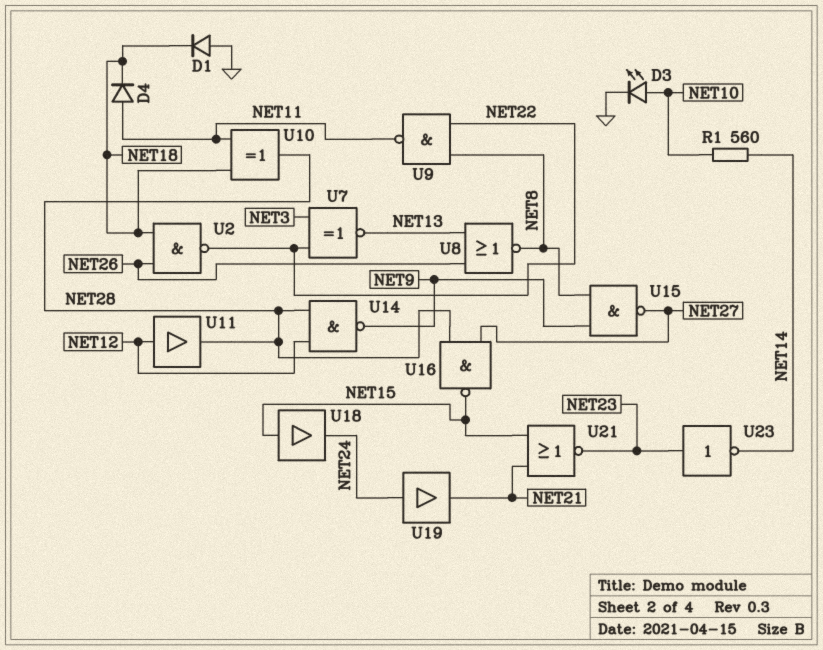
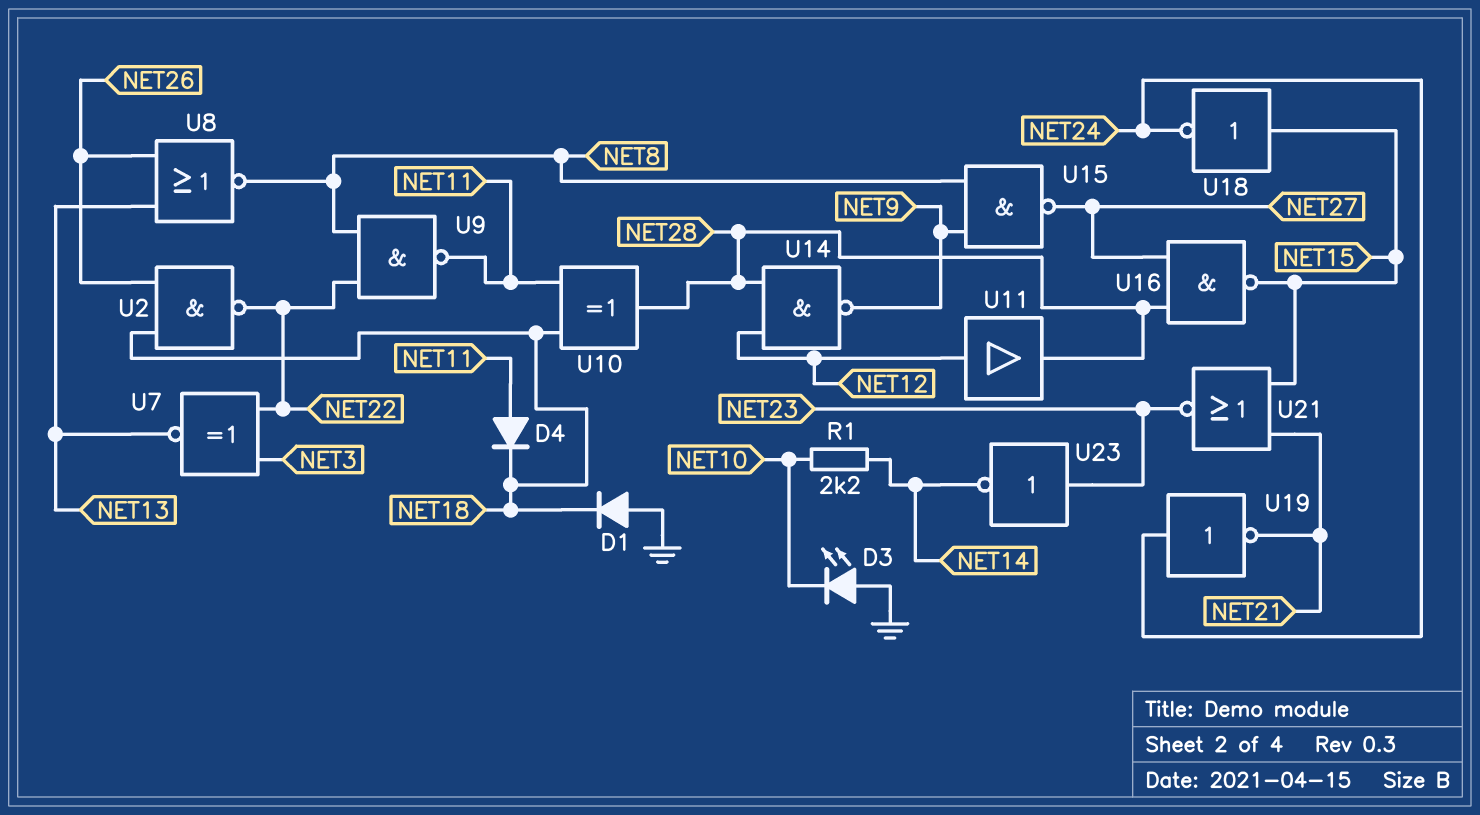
D3: LED (A NET10, K GND) -> LED (A GND, K NET10)
R1: 560 (NET10, NET14) -> 2.2k (NET10, NET14)
U18: buffer (in NET15, out NET24) -> NOT (in NET15, out NET24)
U19: buffer (in NET24, out NET21) -> NOT (in NET24, out NET21)

